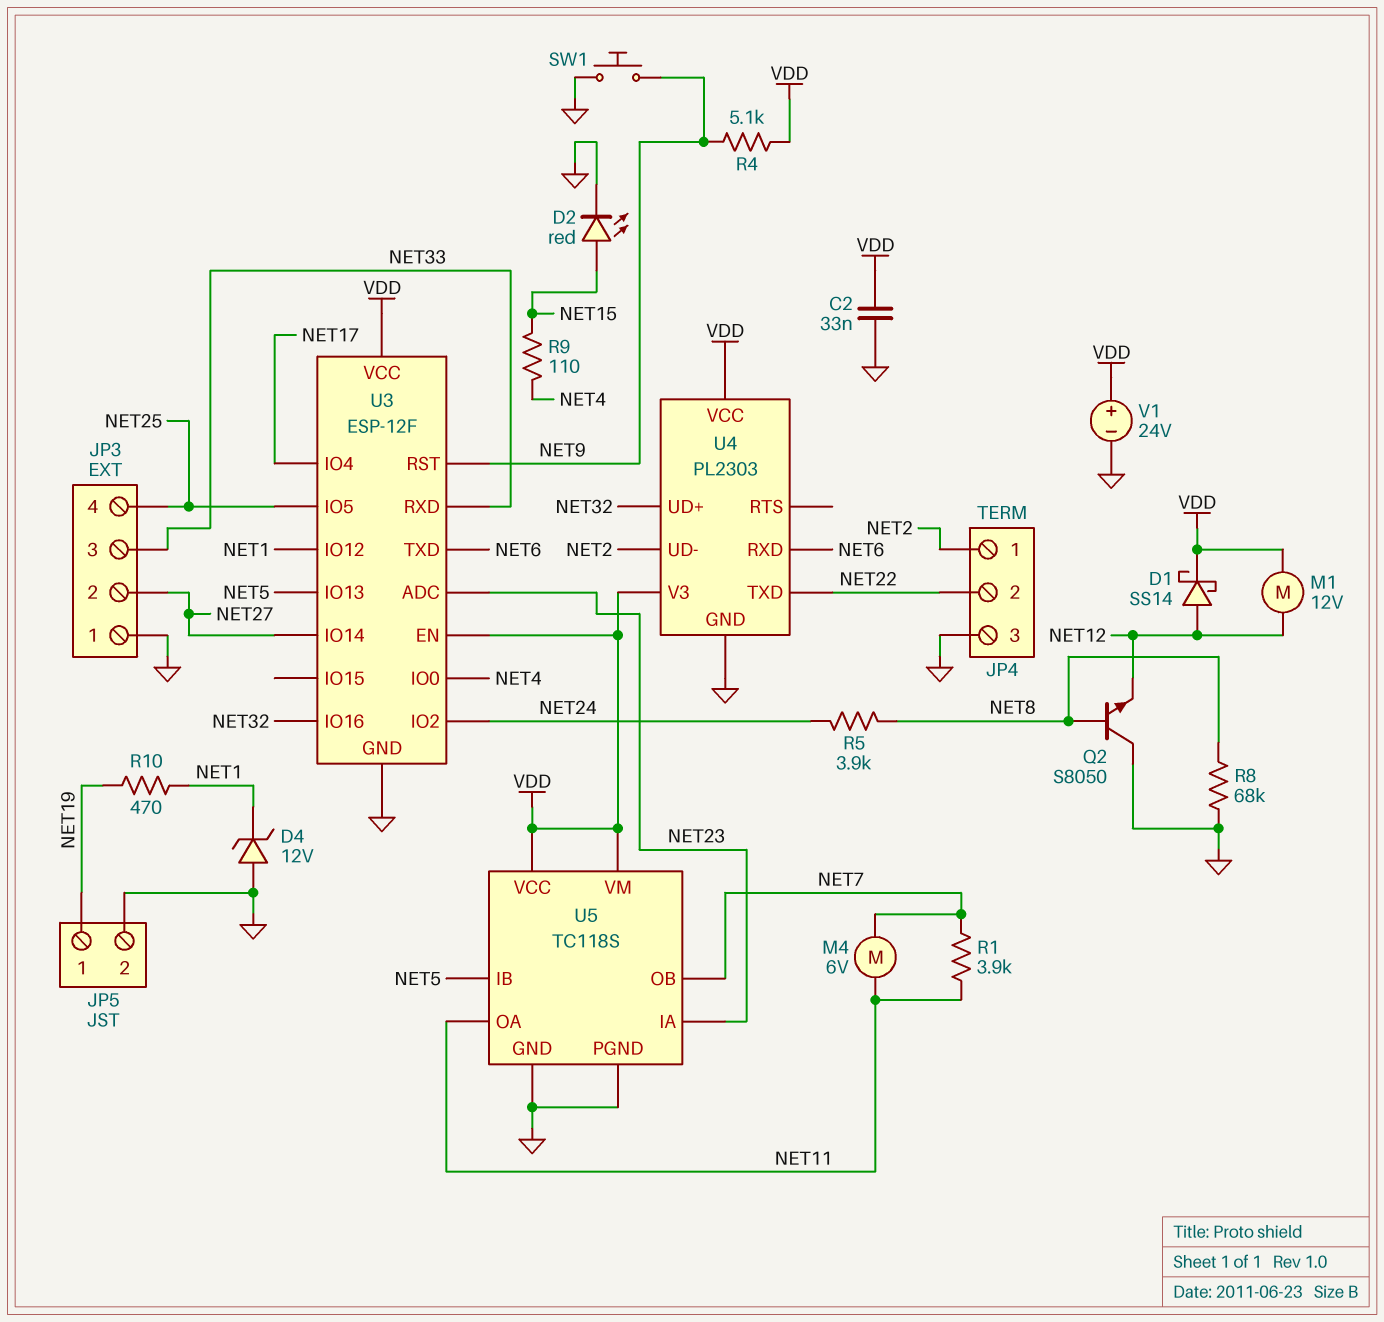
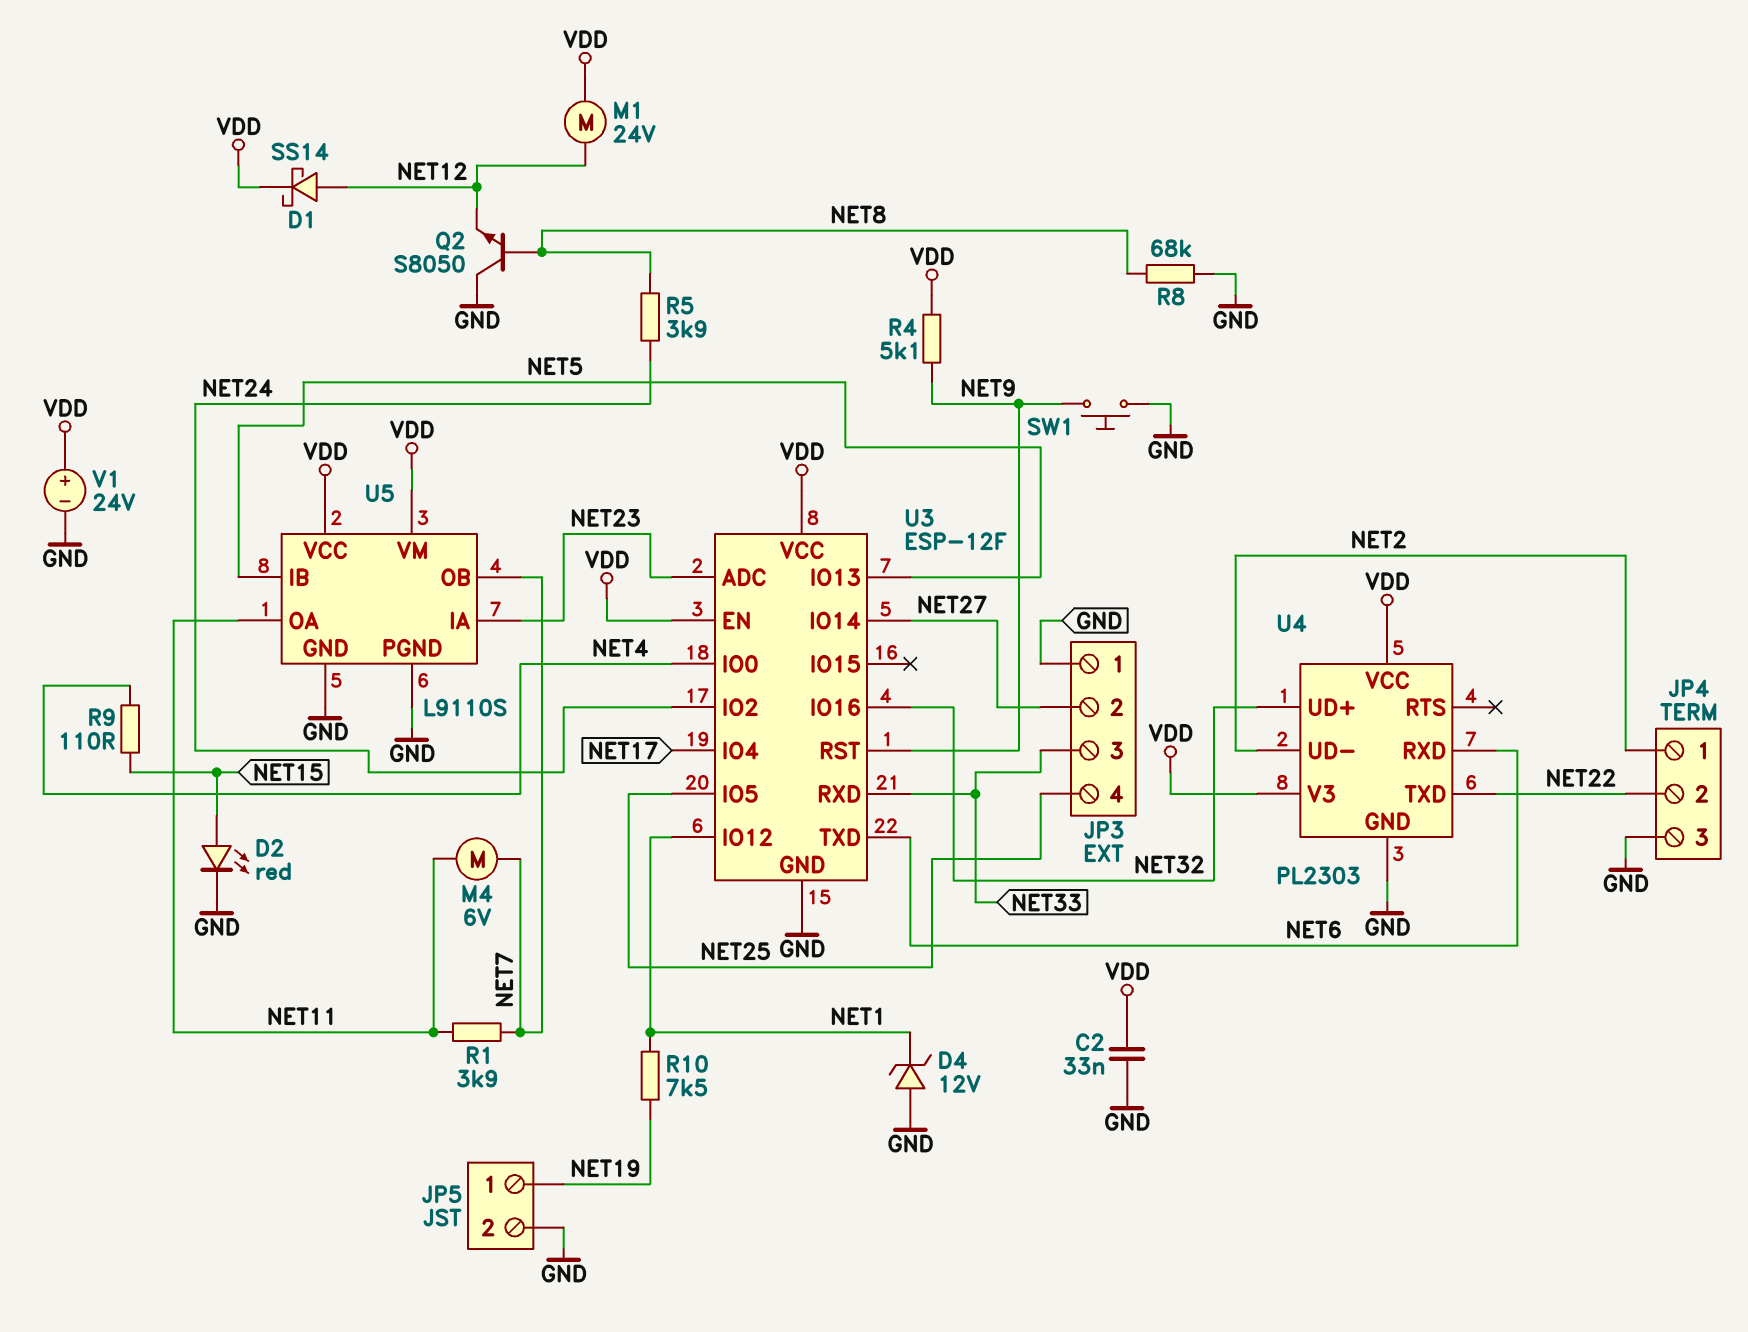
M1: motor 12V (NET12, VDD) -> motor 24V (NET12, VDD)
R10: 470 (NET1, NET19) -> 7.5k (NET1, NET19)
U5: TC118S -> L9110S

